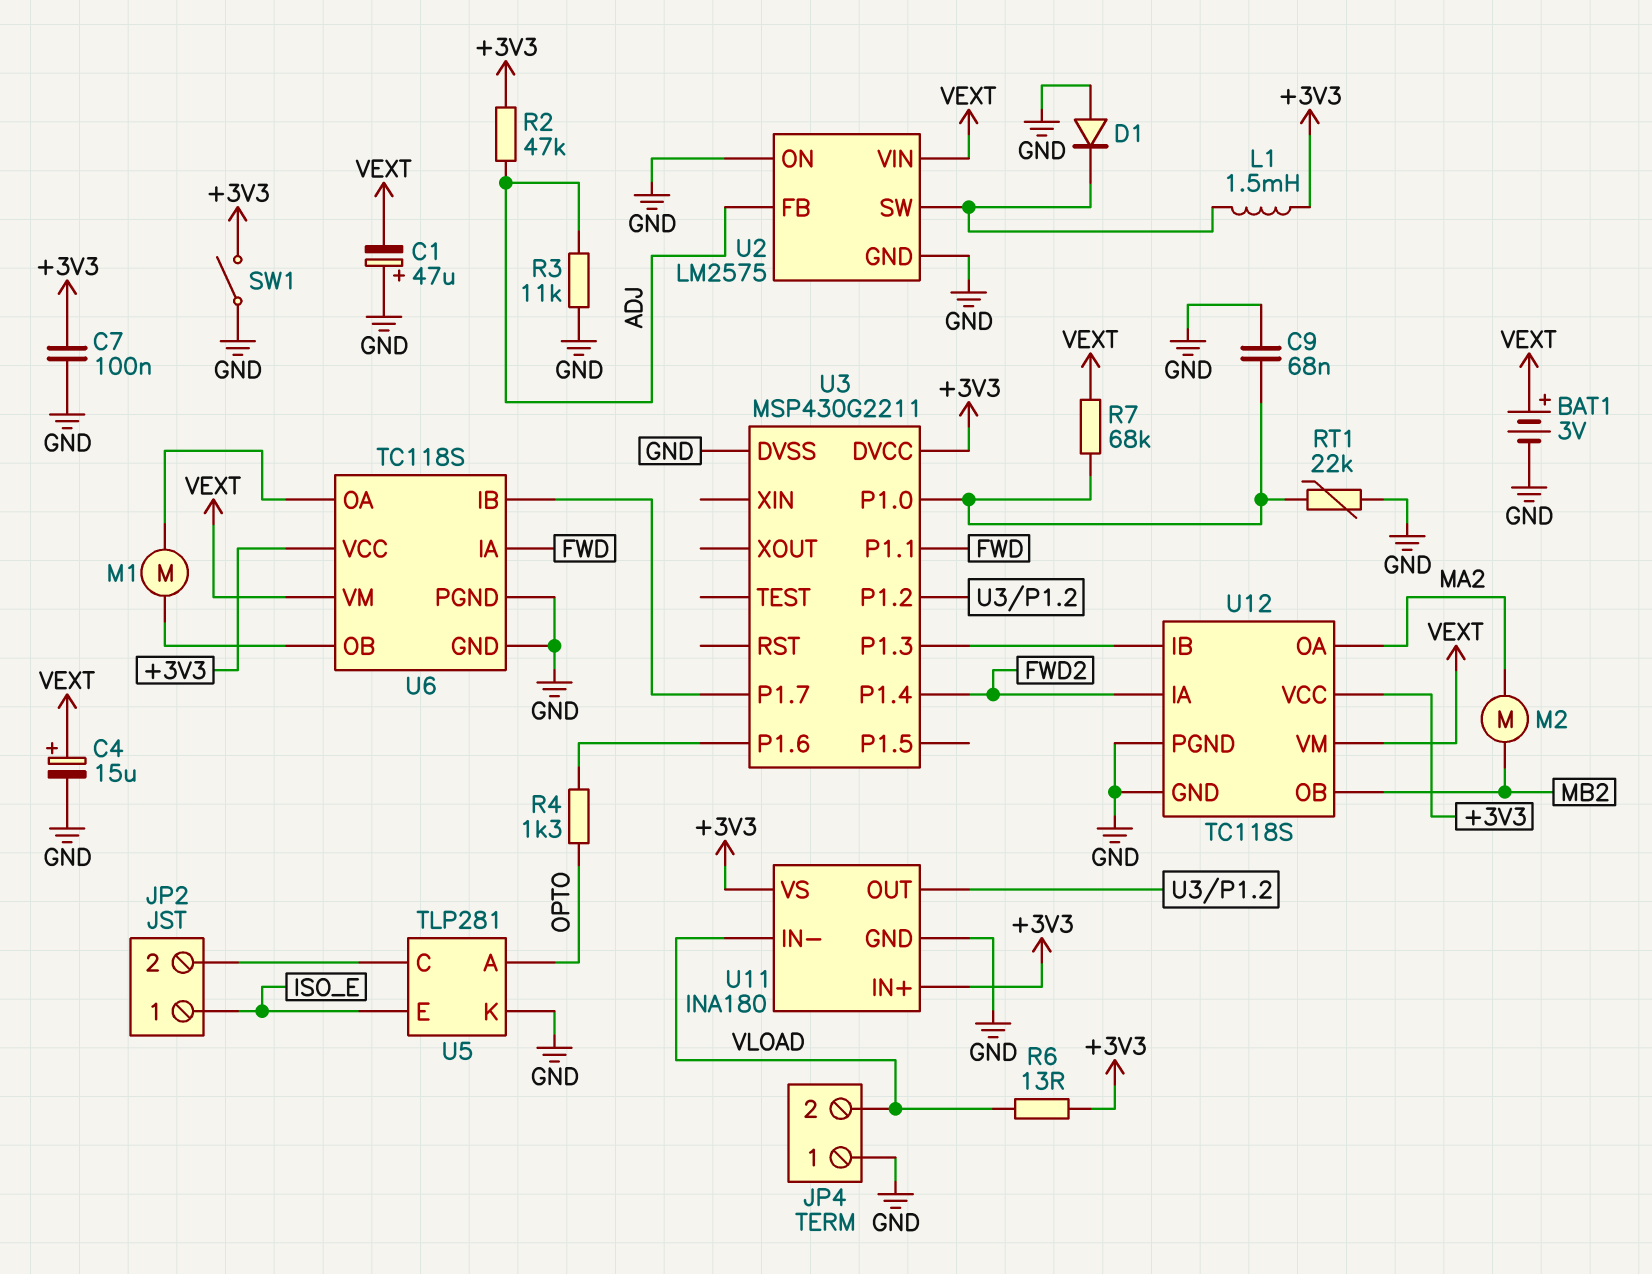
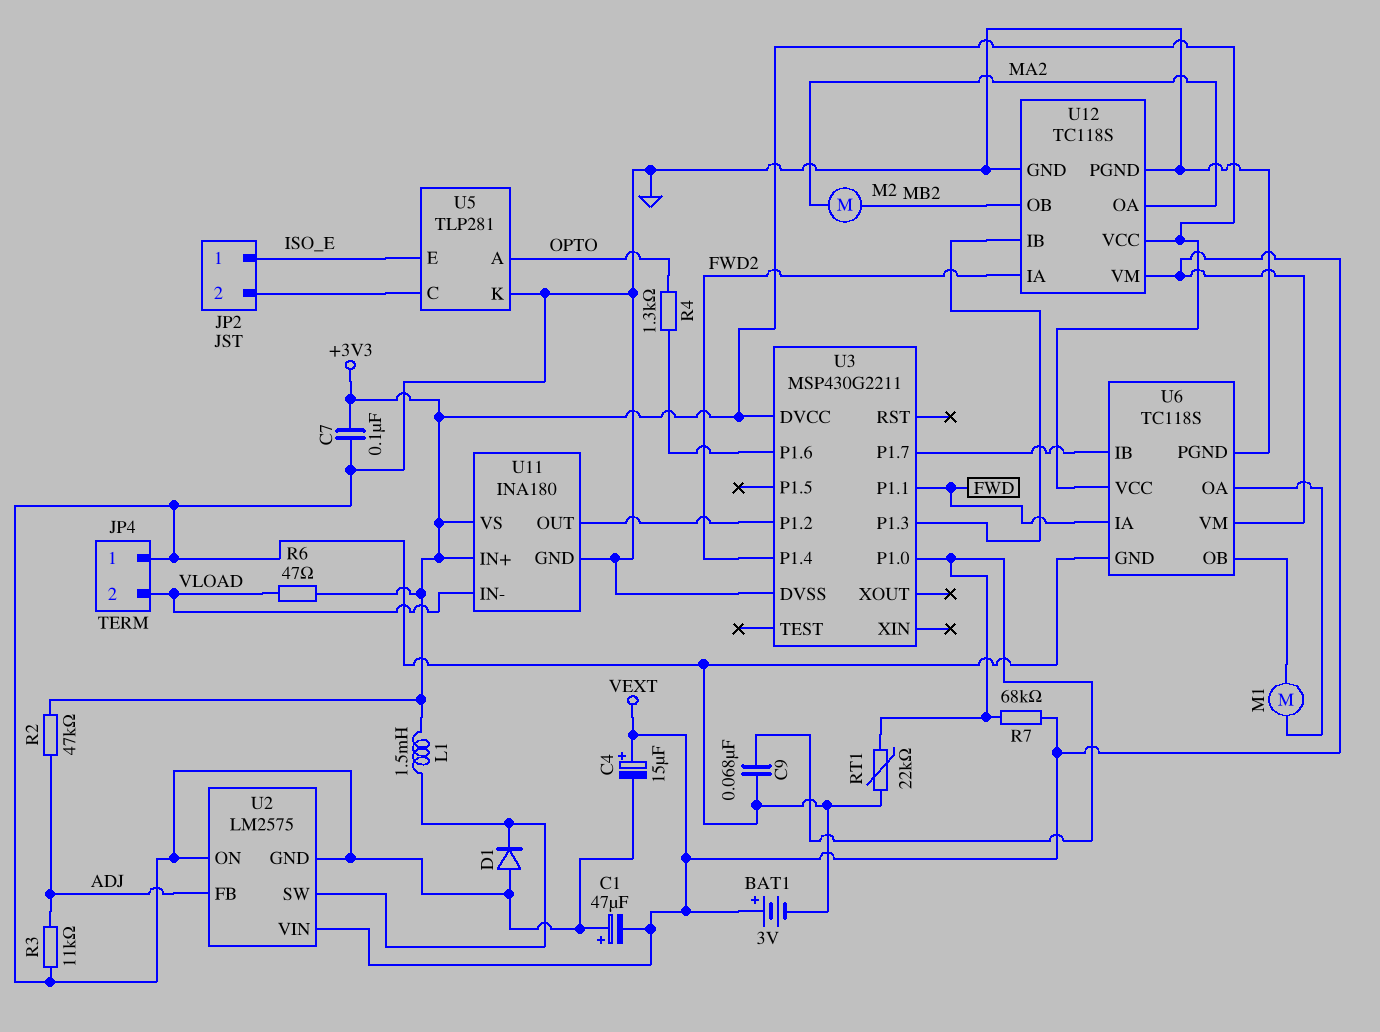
R6: 13 (+3V3, VLOAD) -> 47 (+3V3, VLOAD)
SW1: switch (+3V3, GND) -> none

